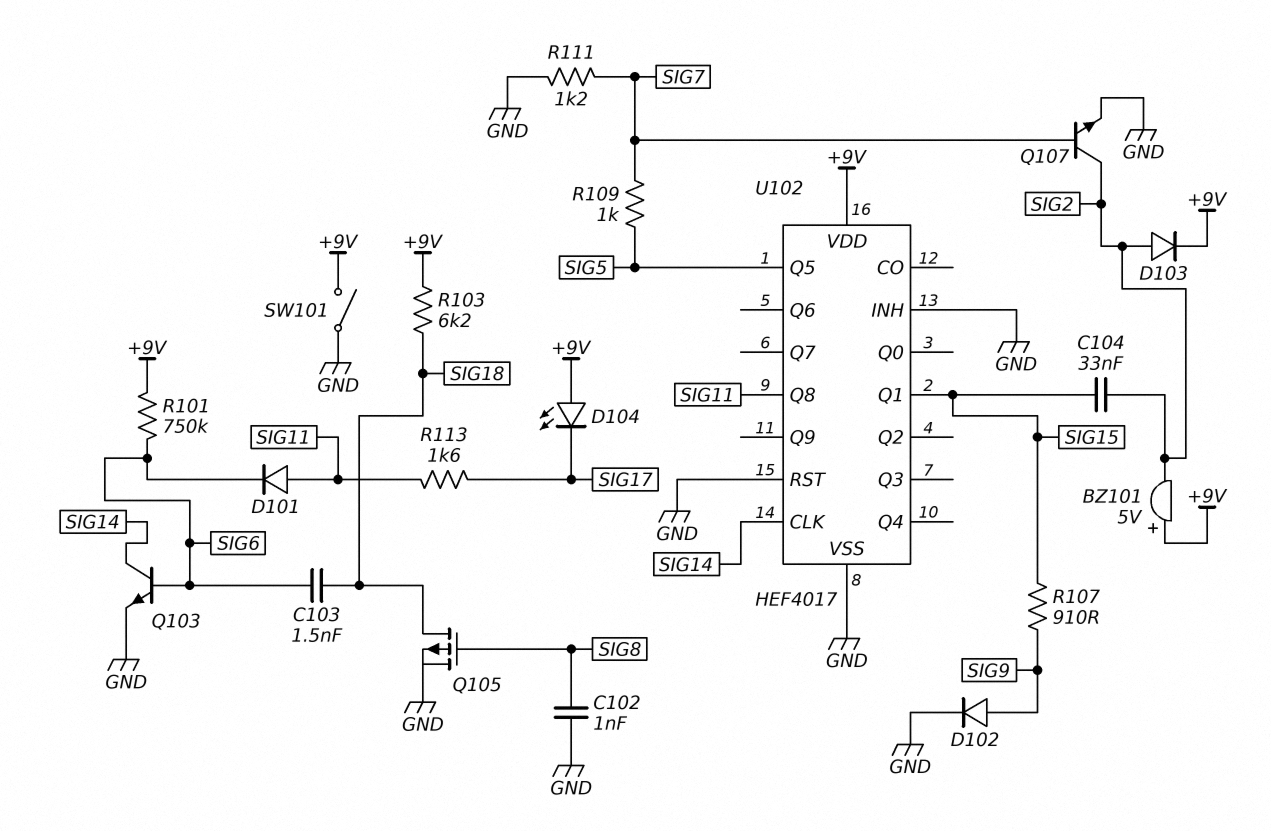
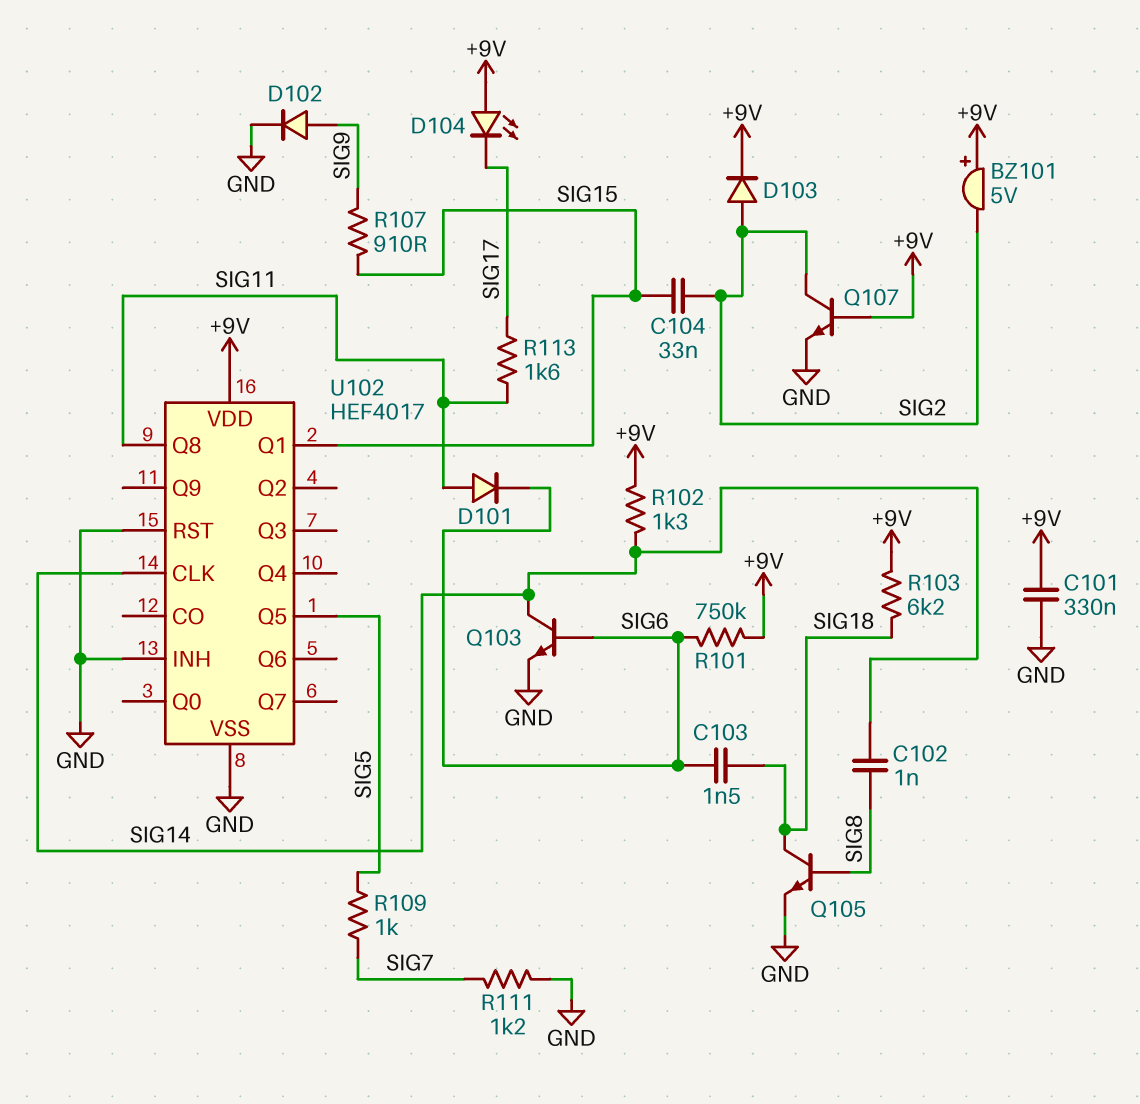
C101: none -> 330nF (+9V, GND)
C102: 1nF (GND, SIG8) -> 1nF (SIG8, SIG14)
Q105: PMOS (G SIG8, D SIG18, S GND) -> NPN (B SIG8, C SIG18, E GND)
Q107: NPN (B SIG7, C SIG2, E GND) -> NPN (B +9V, C SIG2, E GND)
R102: none -> 1.3k (+9V, SIG14)
SW101: switch (+9V, GND) -> none

